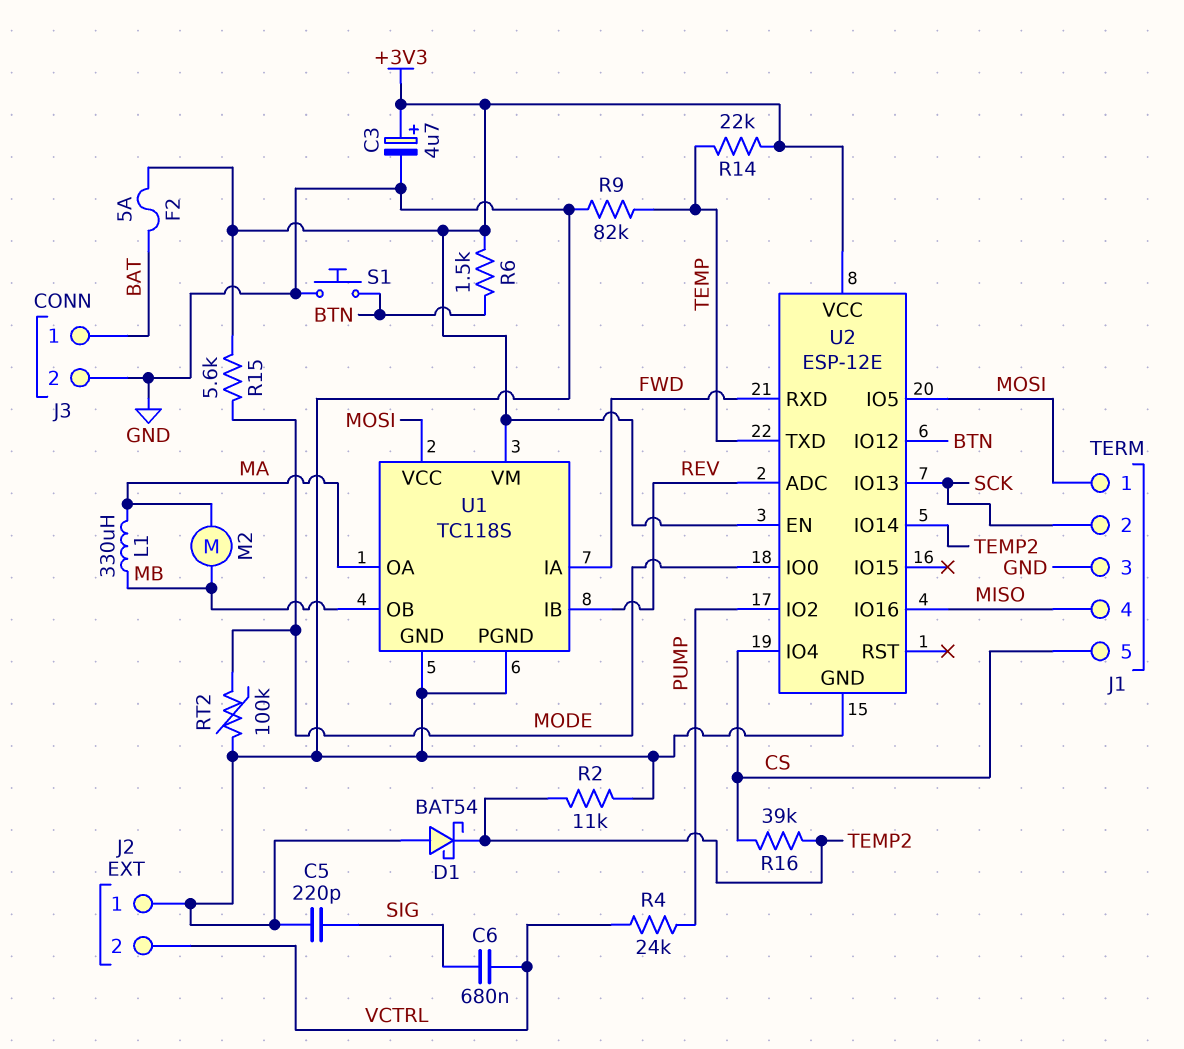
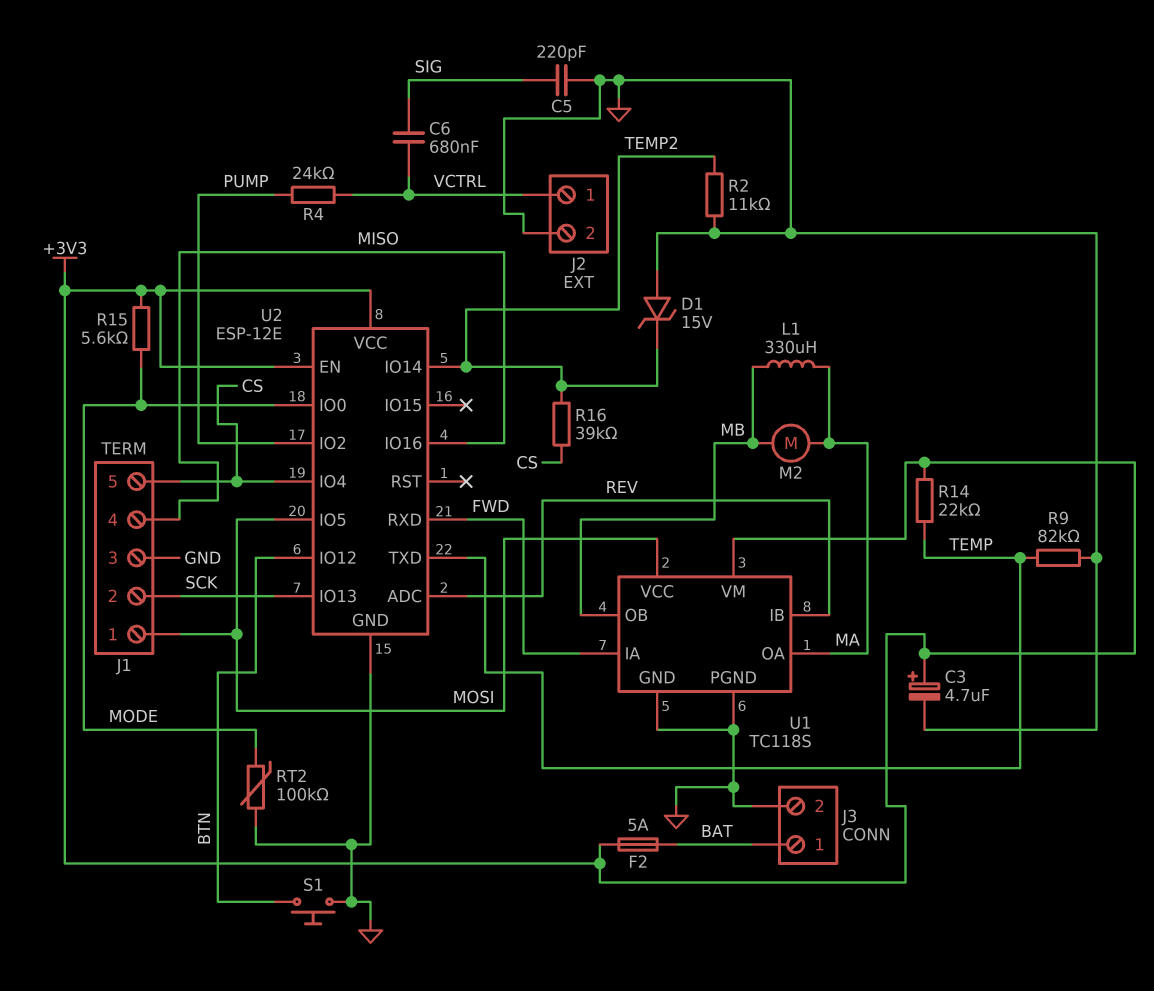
D1: schottky BAT54 (A GND, K TEMP2) -> zener 15V (A GND, K TEMP2)
J2 pin 1: GND -> VCTRL
J2 pin 2: VCTRL -> GND
R6: 1.5k (+3V3, BTN) -> none

